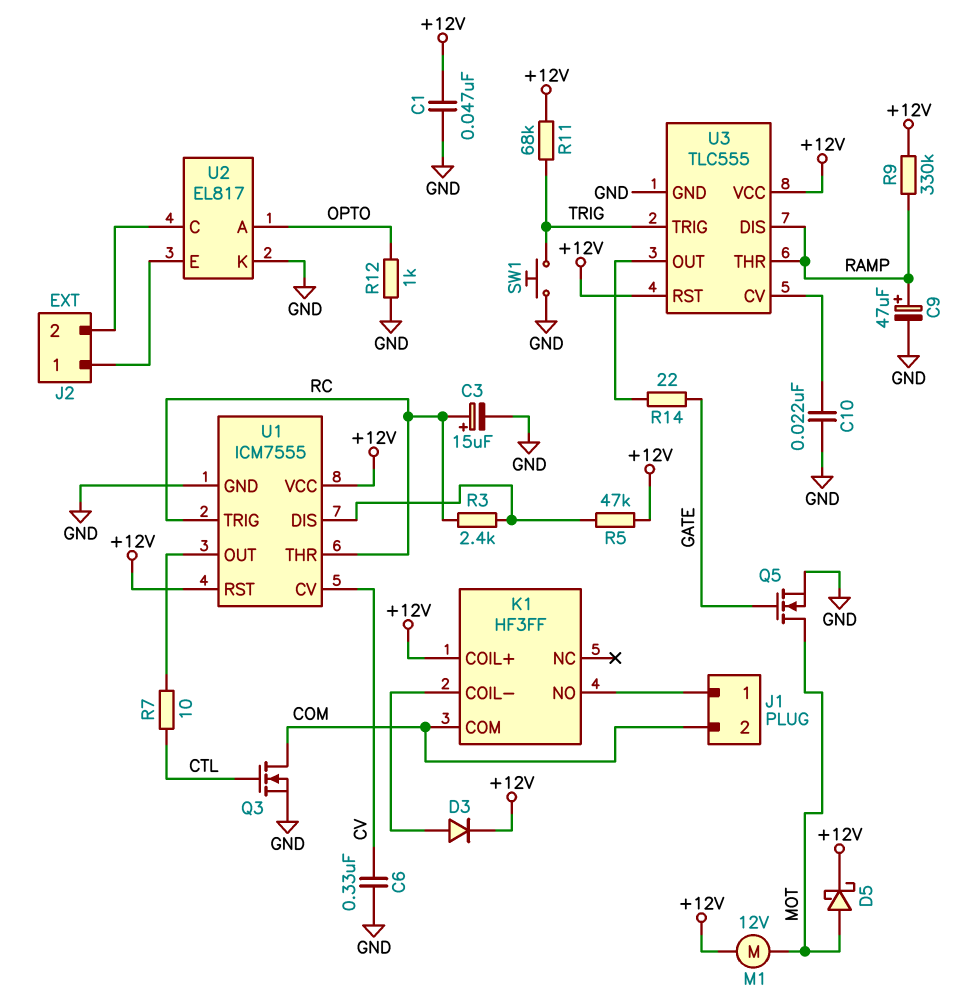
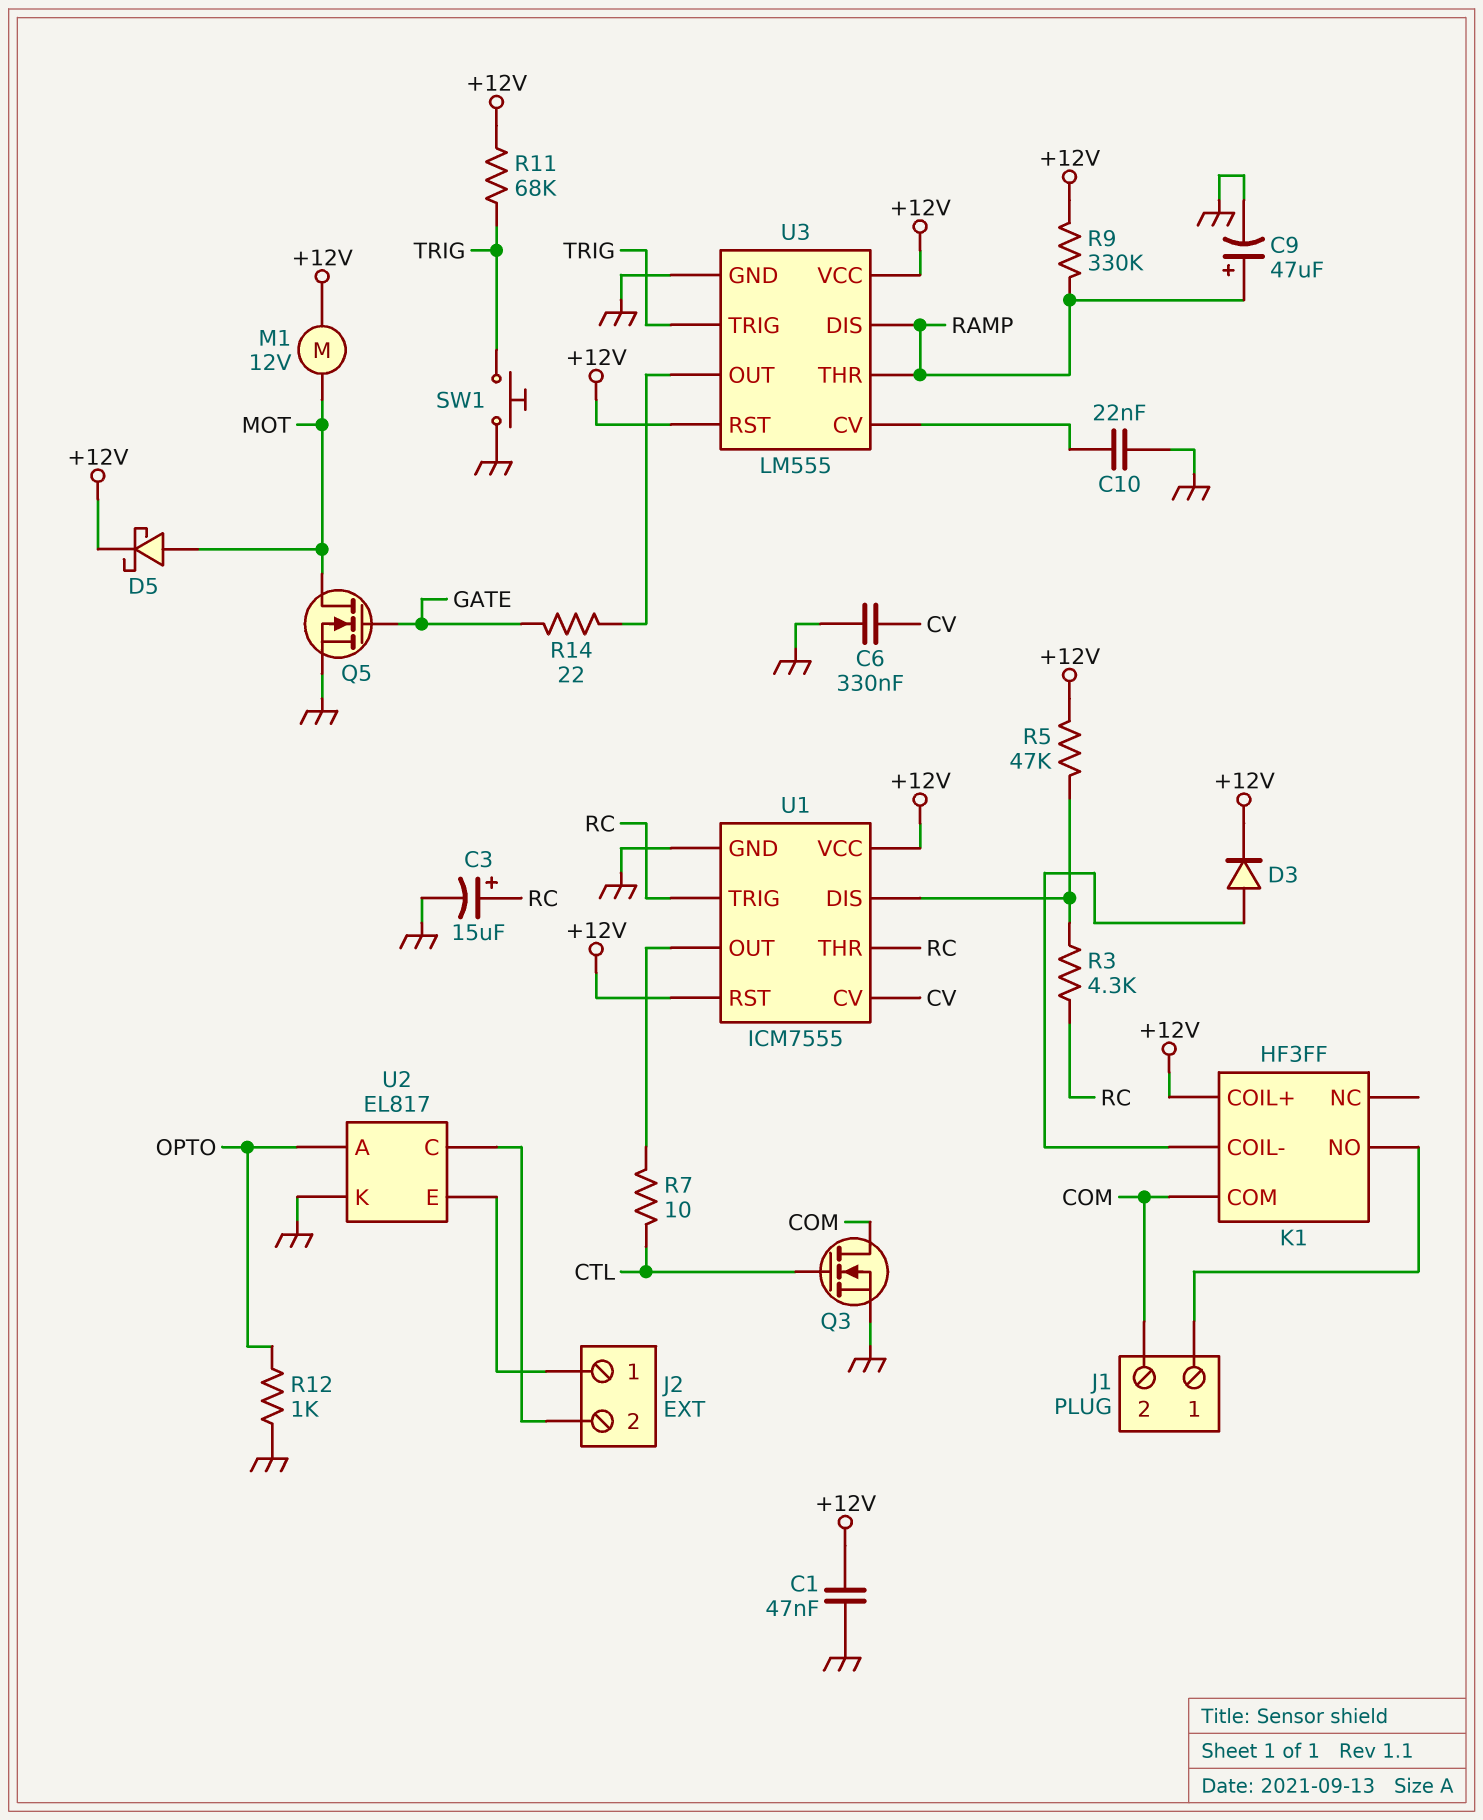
R3: 2.4k (RC, U1/DIS) -> 4.3k (RC, U1/DIS)
U3: TLC555 -> LM555

